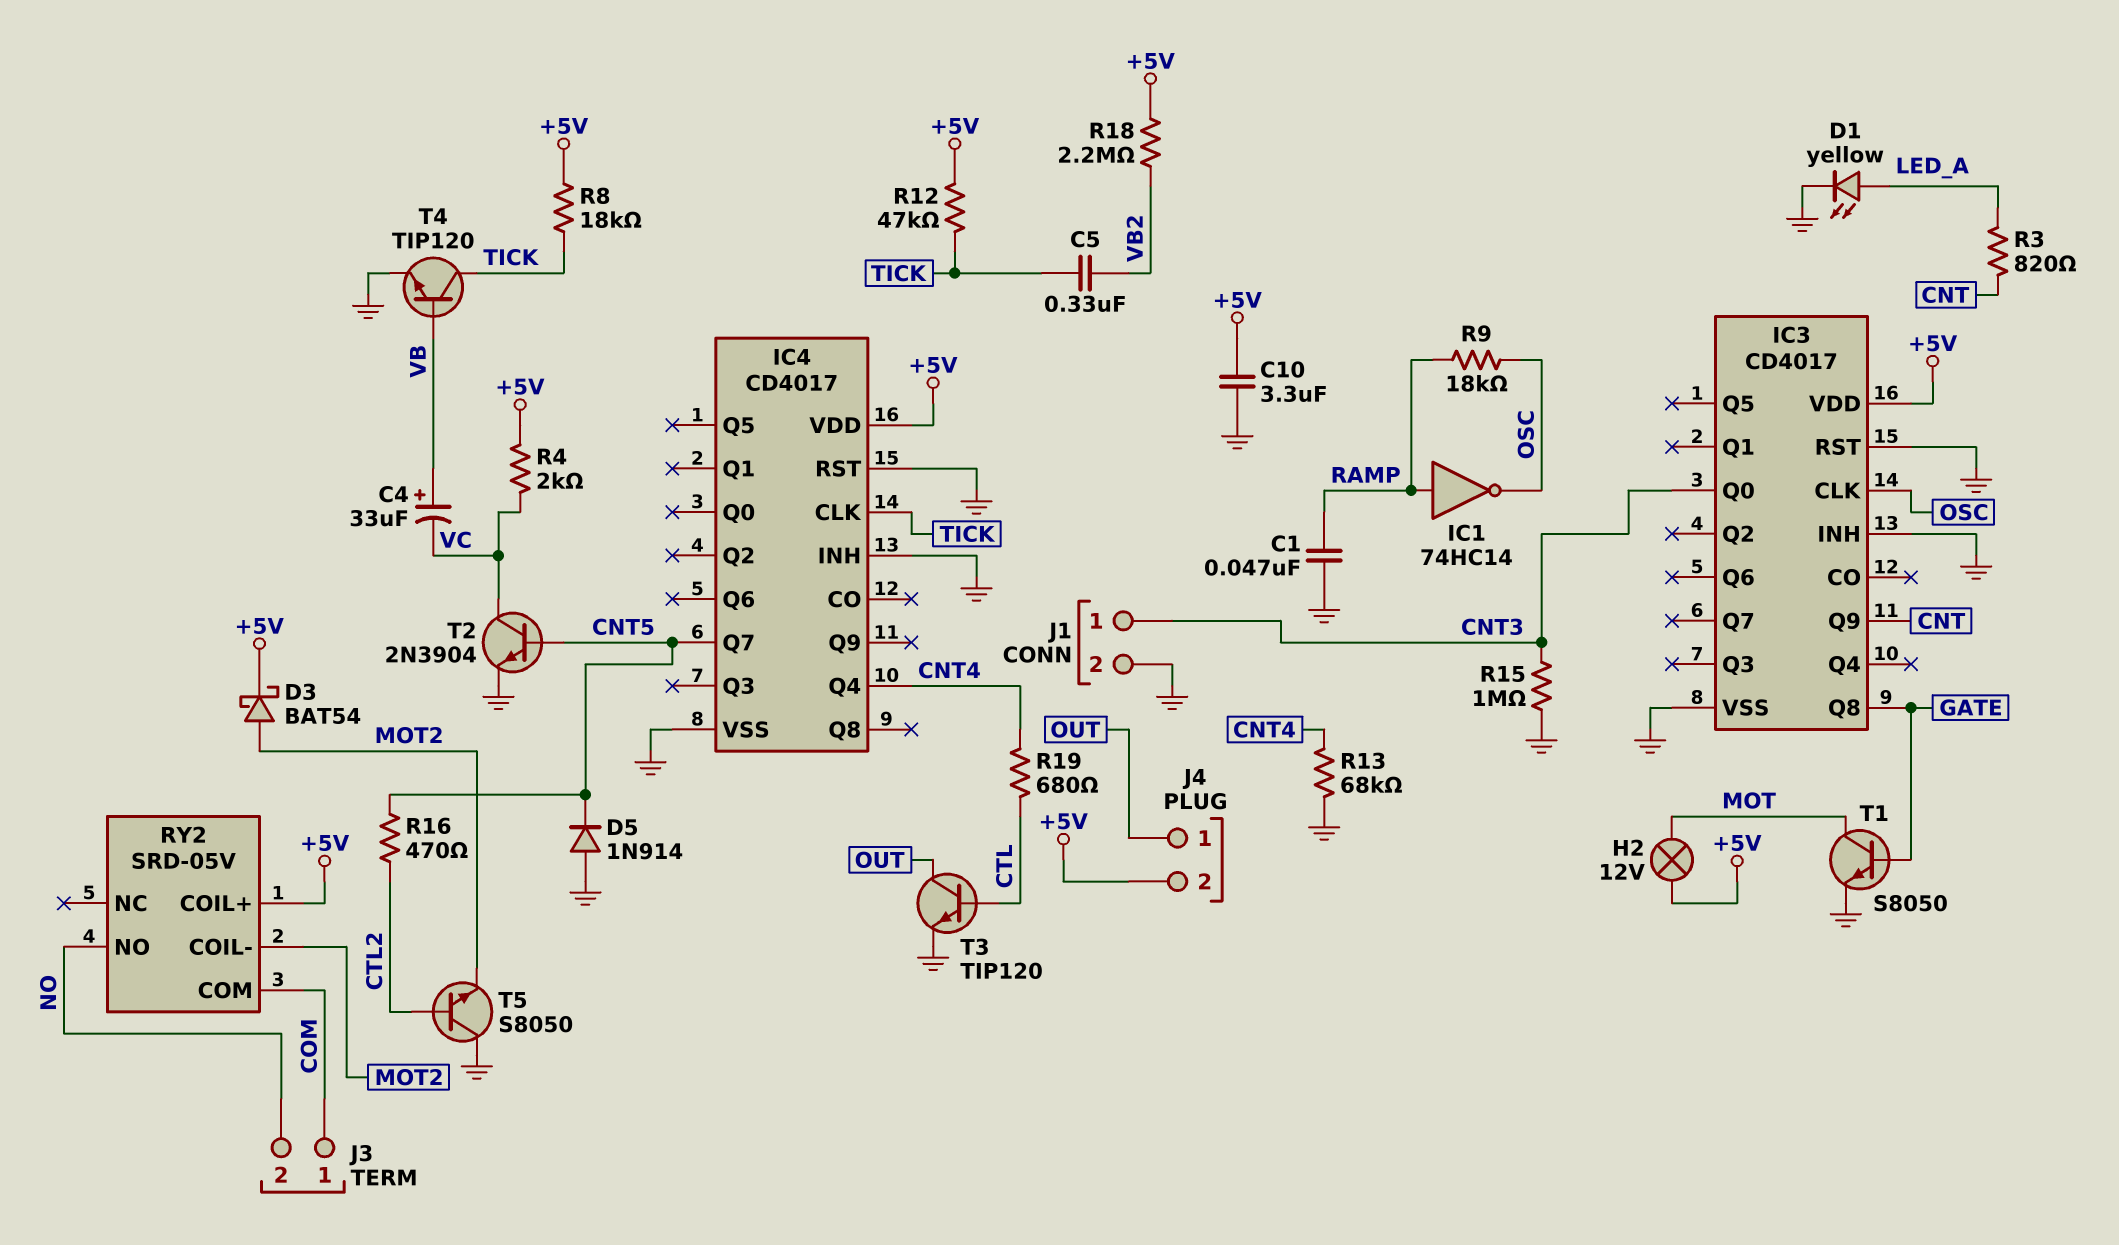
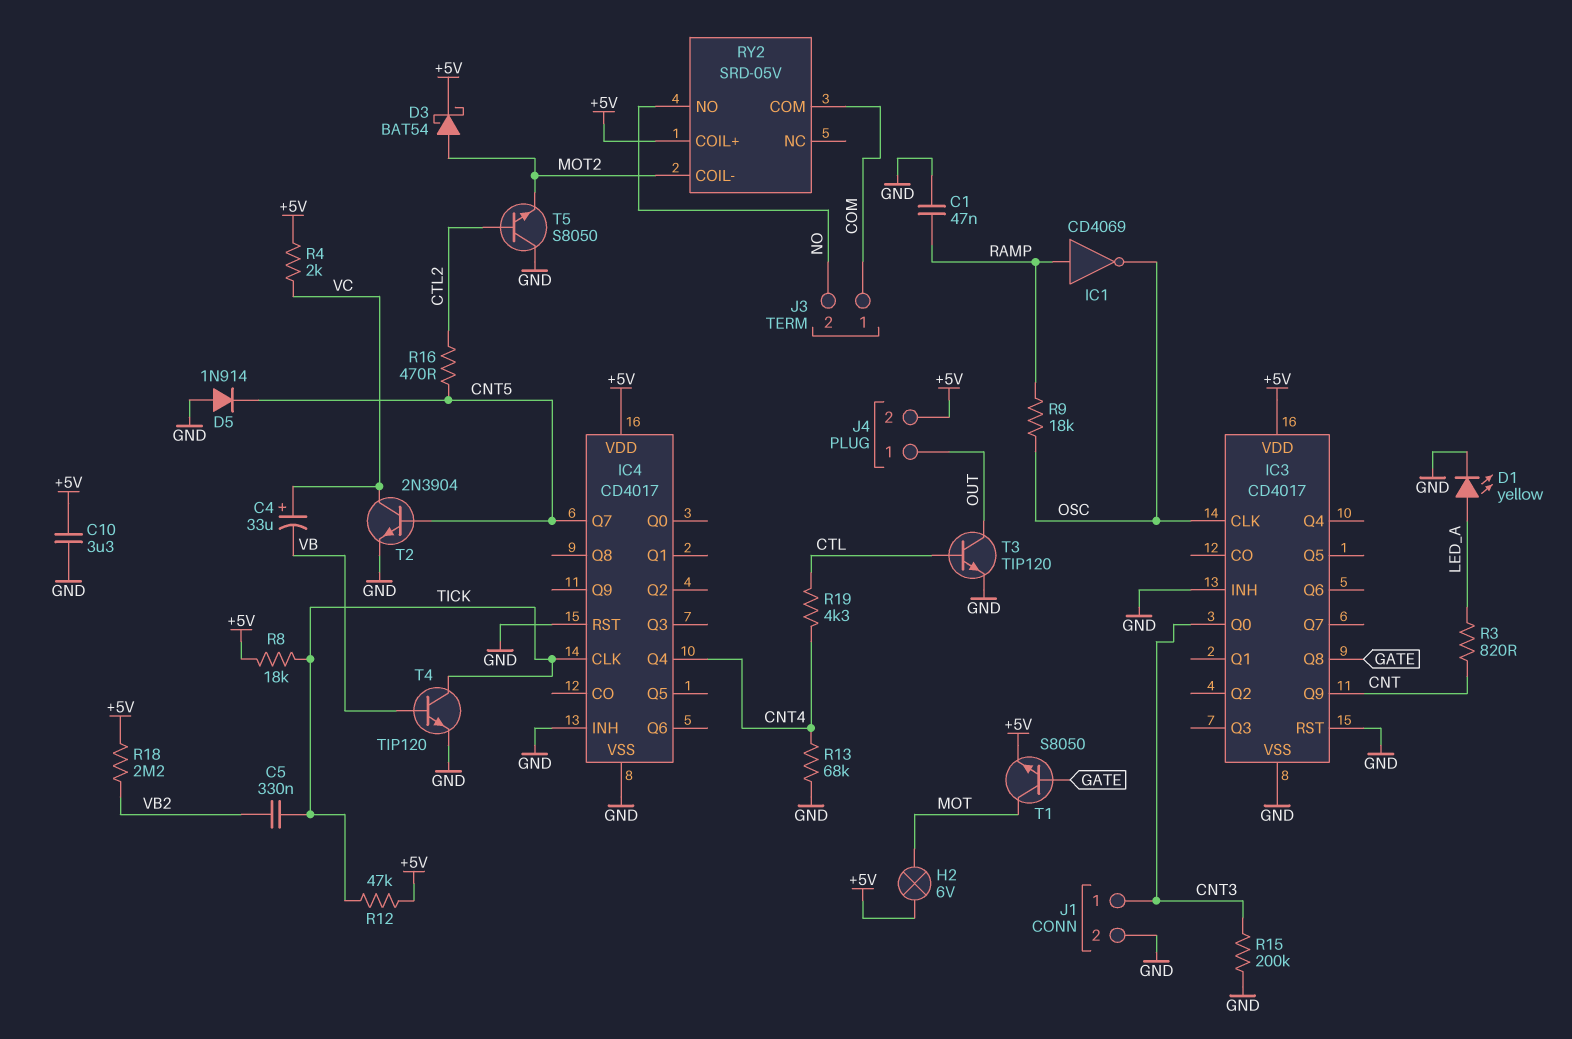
C4: 33uF (plus VB, minus VC) -> 33uF (plus VC, minus VB)
H2: lamp 12V (+5V, MOT) -> lamp 6V (+5V, MOT)
IC1: NOT 74HC14 (in RAMP, out OSC) -> NOT CD4069 (in RAMP, out OSC)
R15: 1M (CNT3, GND) -> 200k (CNT3, GND)
R19: 680 (CNT4, CTL) -> 4.3k (CNT4, CTL)
T1: NPN S8050 (B GATE, C MOT, E GND) -> NPN S8050 (B GATE, C MOT, E +5V)

